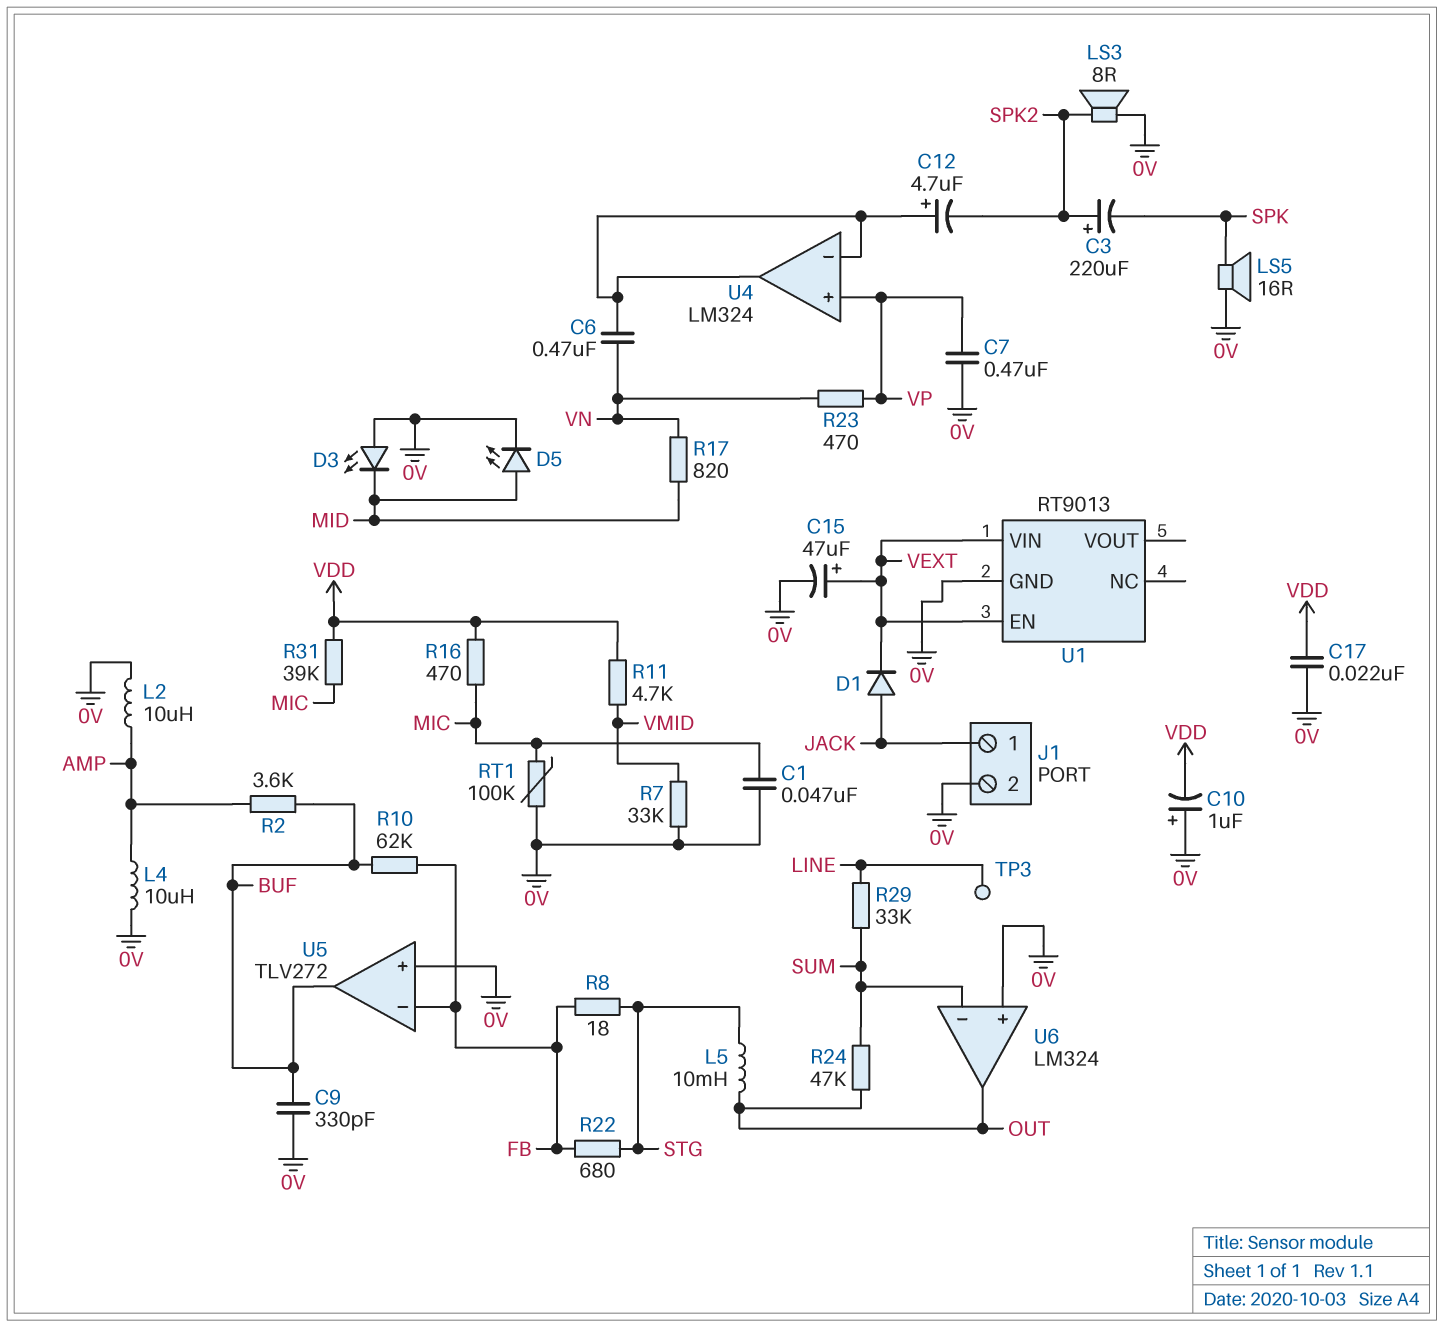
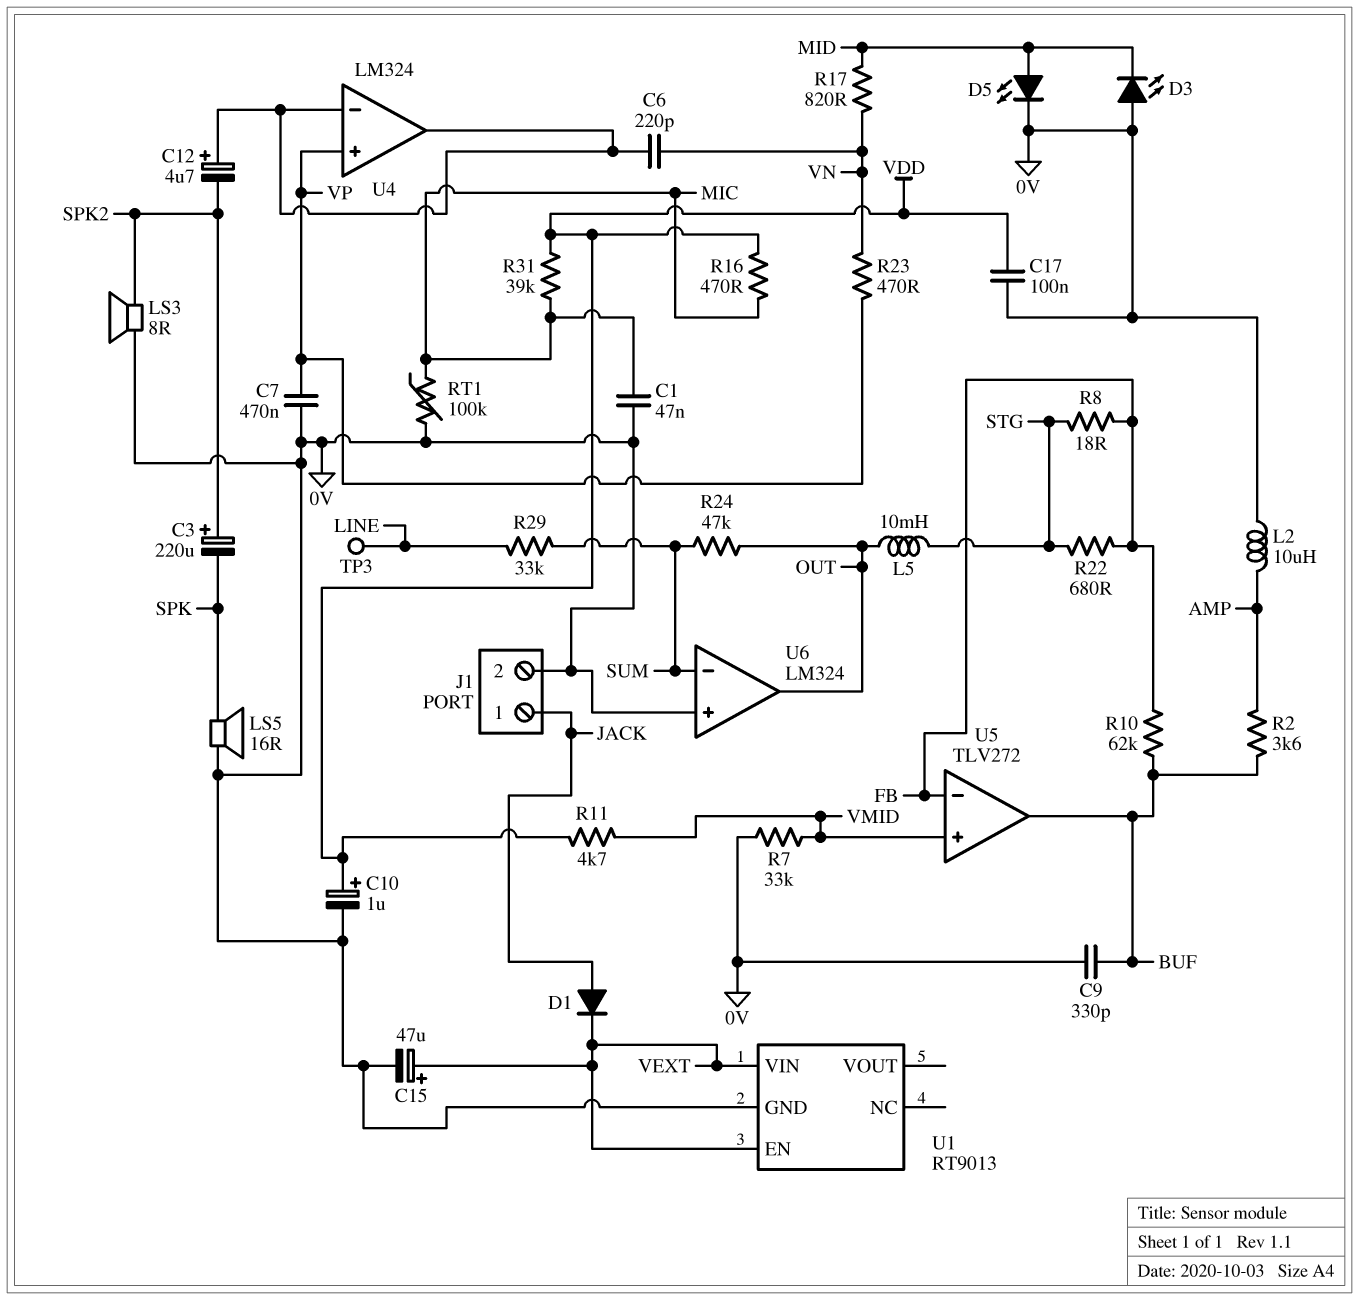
C6: 470nF (U4/in-, VN) -> 220pF (U4/in-, VN)
C10: 1uF (plus 0V, minus VDD) -> 1uF (plus VDD, minus 0V)
C17: 22nF (0V, VDD) -> 100nF (0V, VDD)
L4: 10uH (0V, AMP) -> none
U5 pin in+: 0V -> VMID

